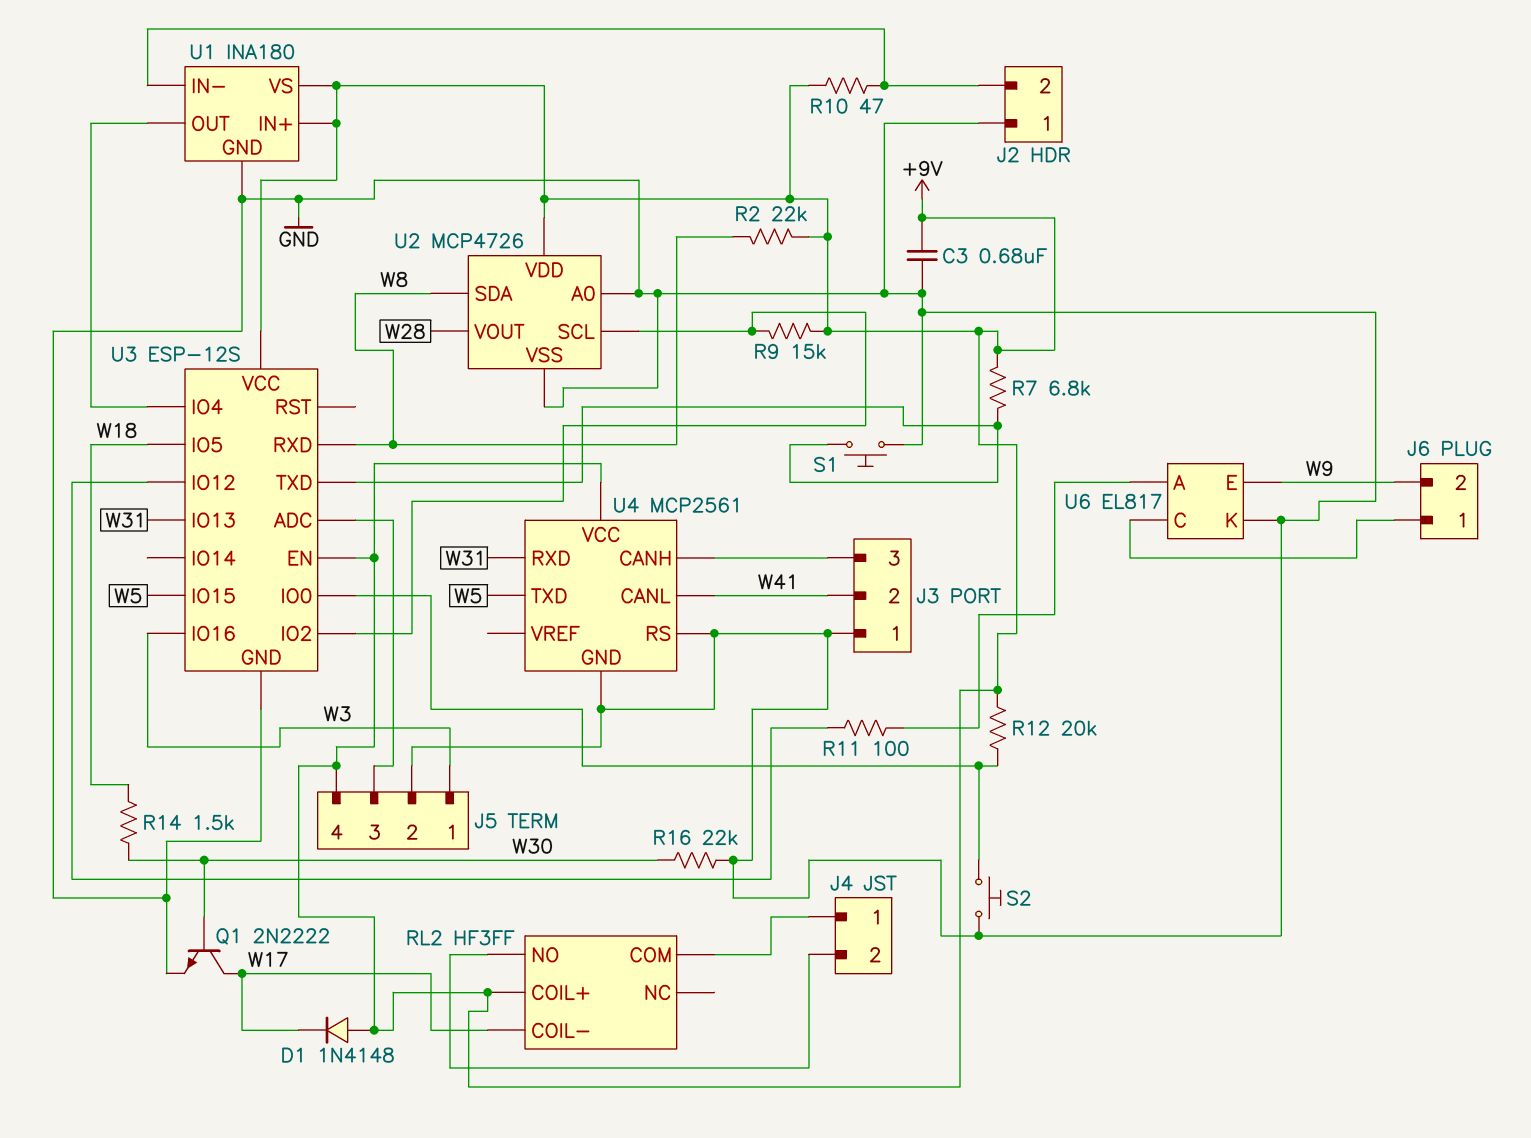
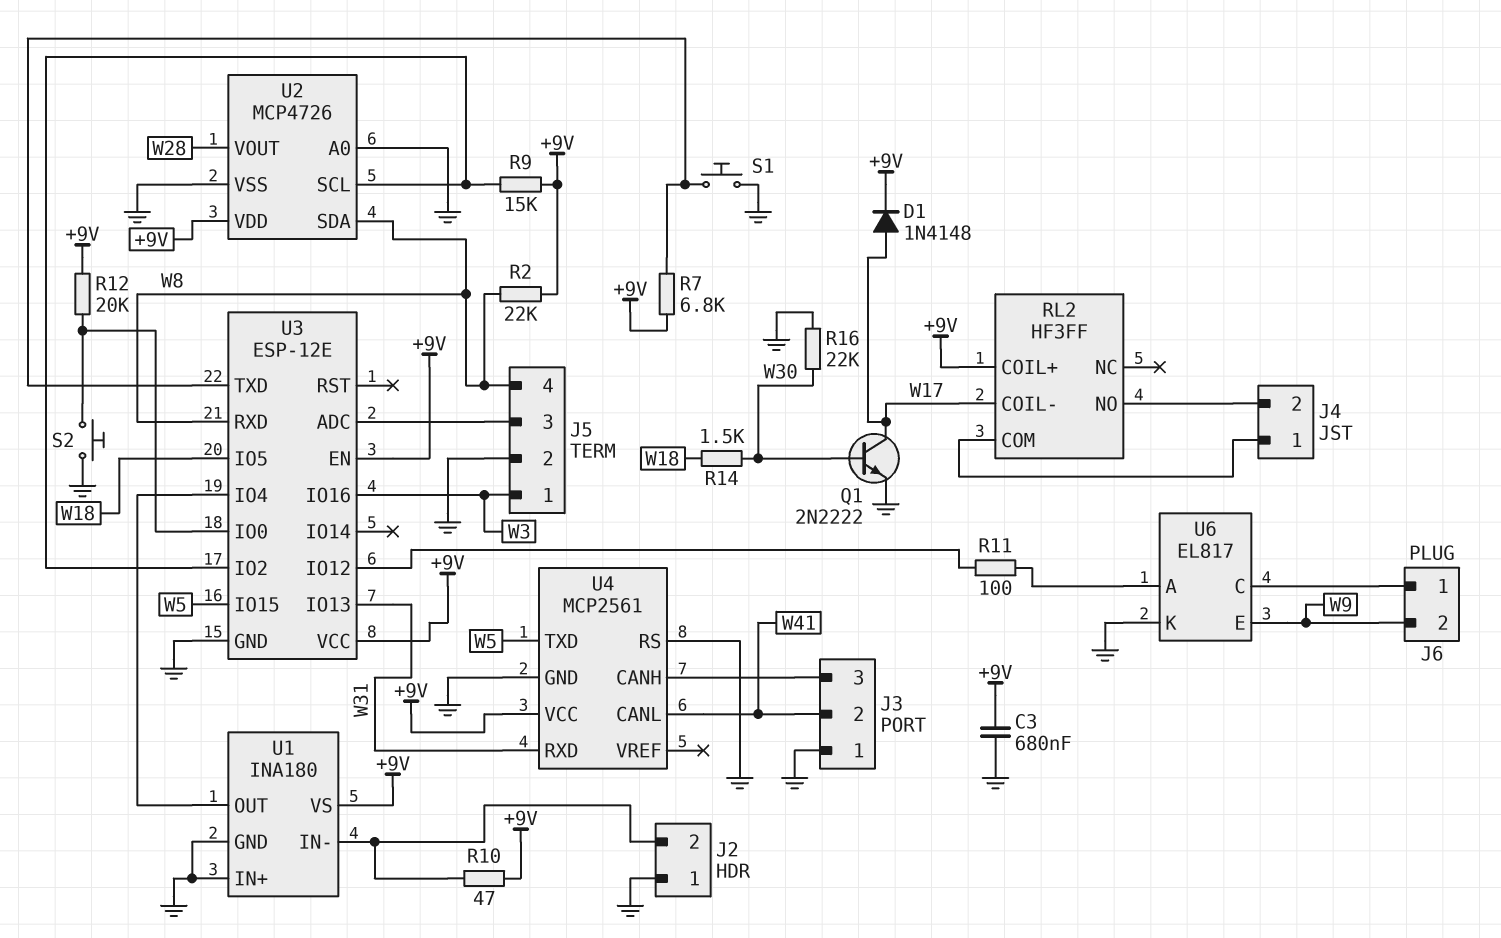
D1: diode 1N4148 (A +9V, K W17) -> diode 1N4148 (A W17, K +9V)
J5 pin 4: +9V -> W8
U1 pin IN+: +9V -> GND
U3: ESP-12S -> ESP-12E

